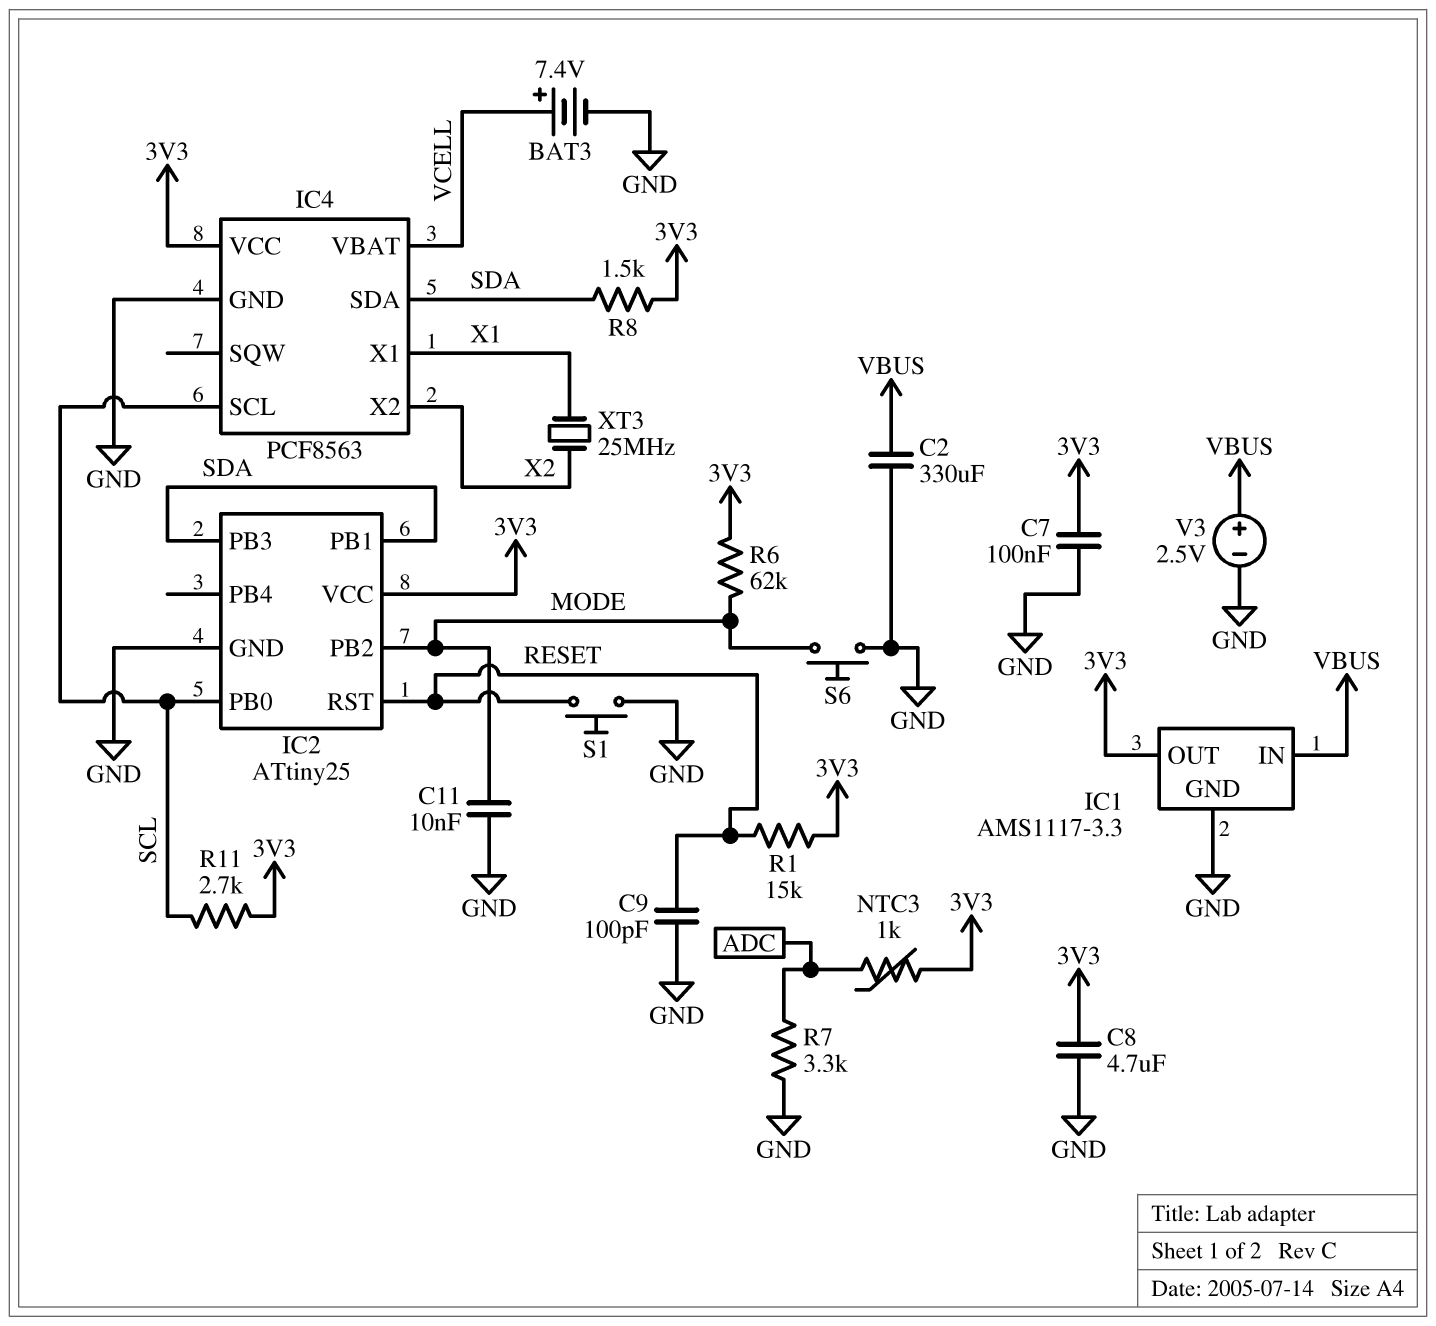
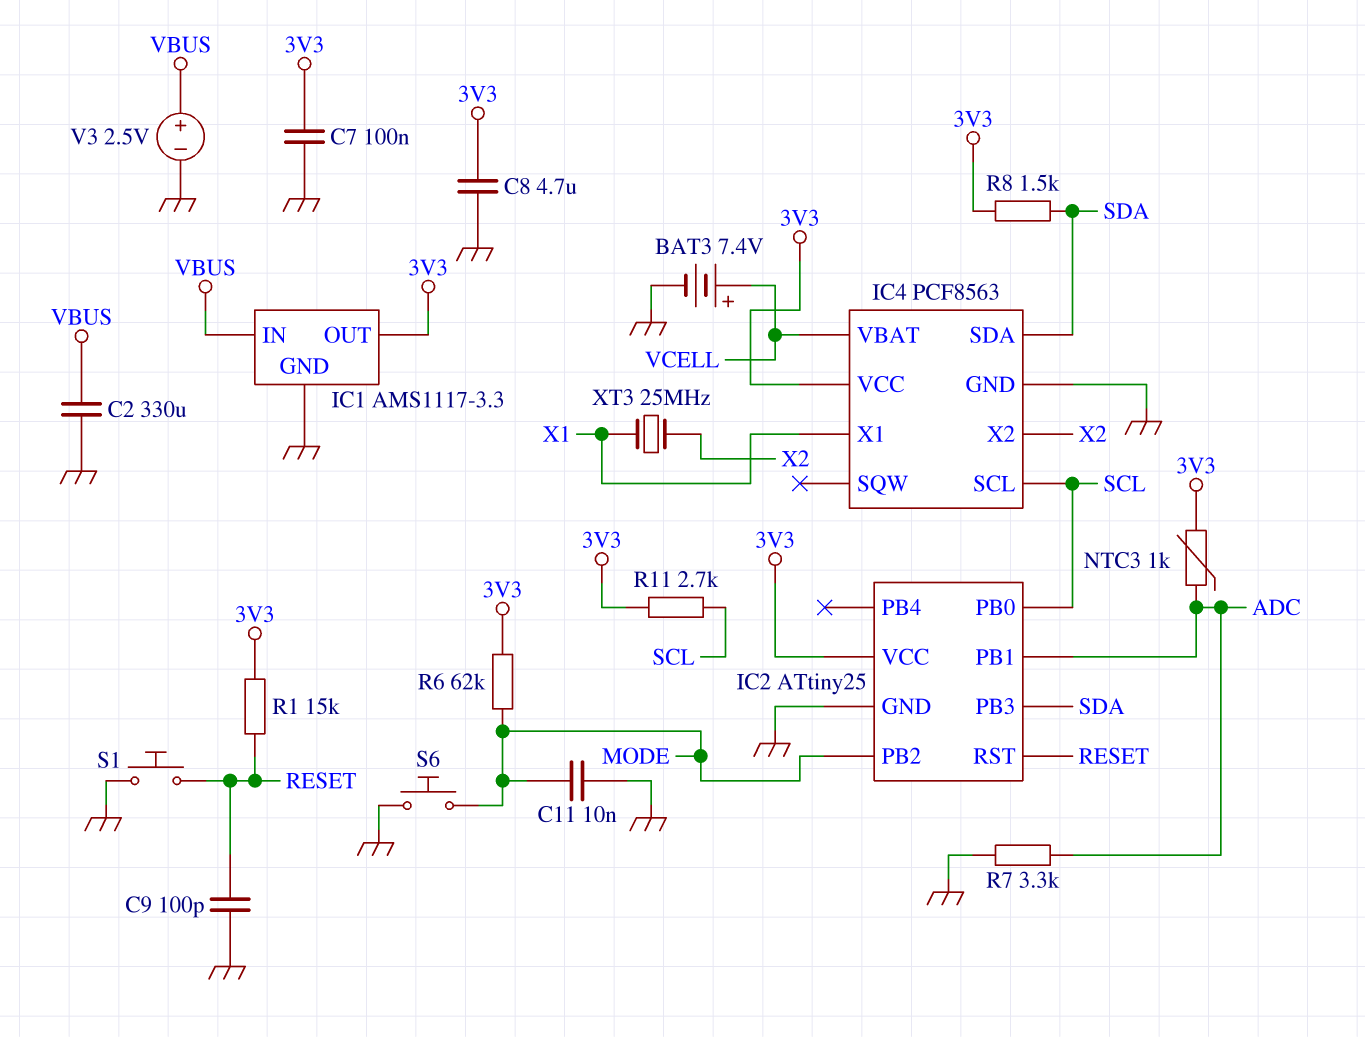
IC2 pin PB1: SDA -> ADC

